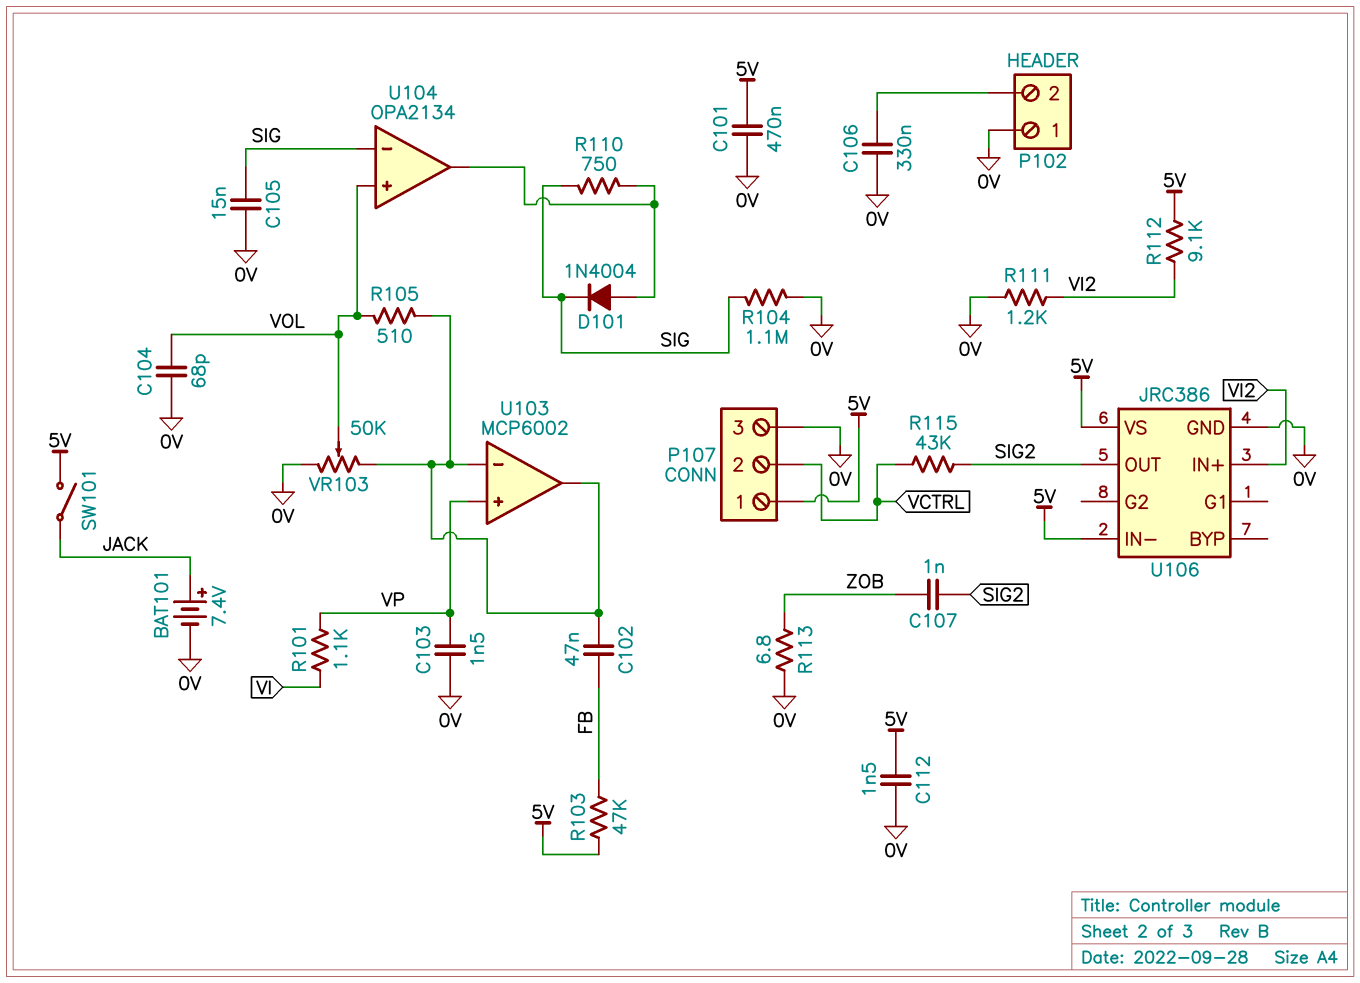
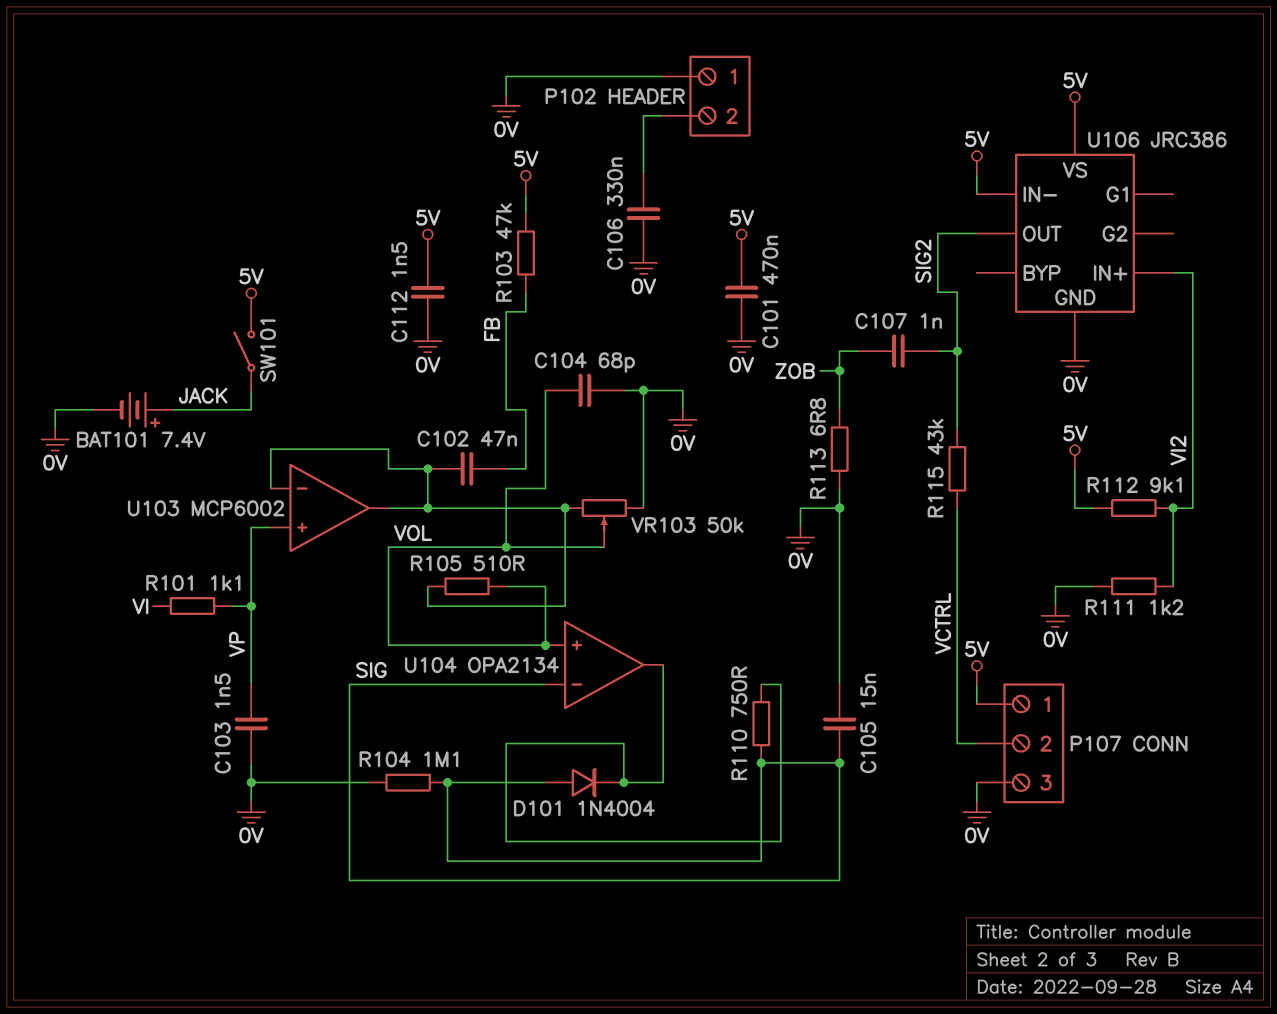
D101: diode 1N4004 (A U104/out, K SIG) -> diode 1N4004 (A SIG, K U104/out)

